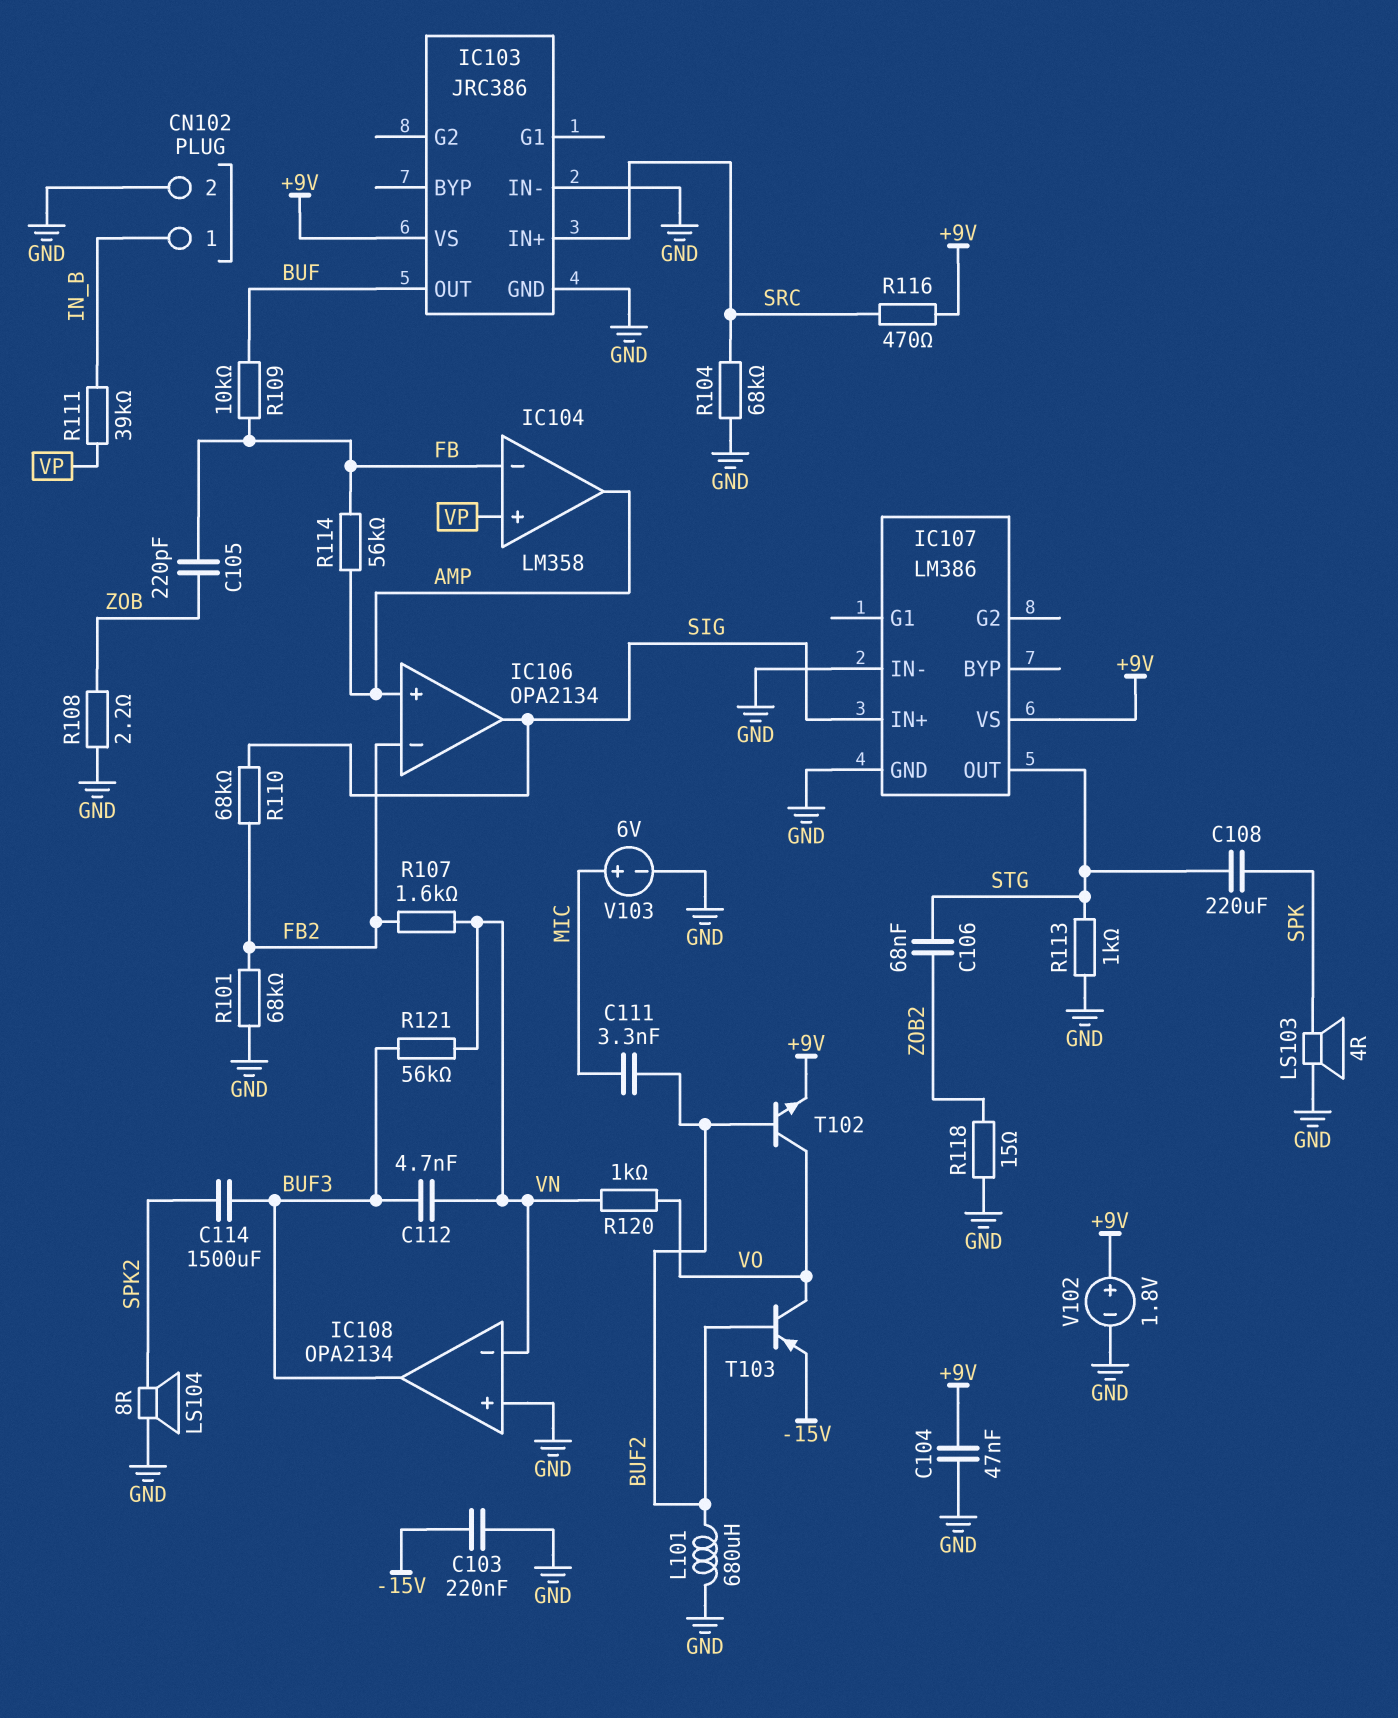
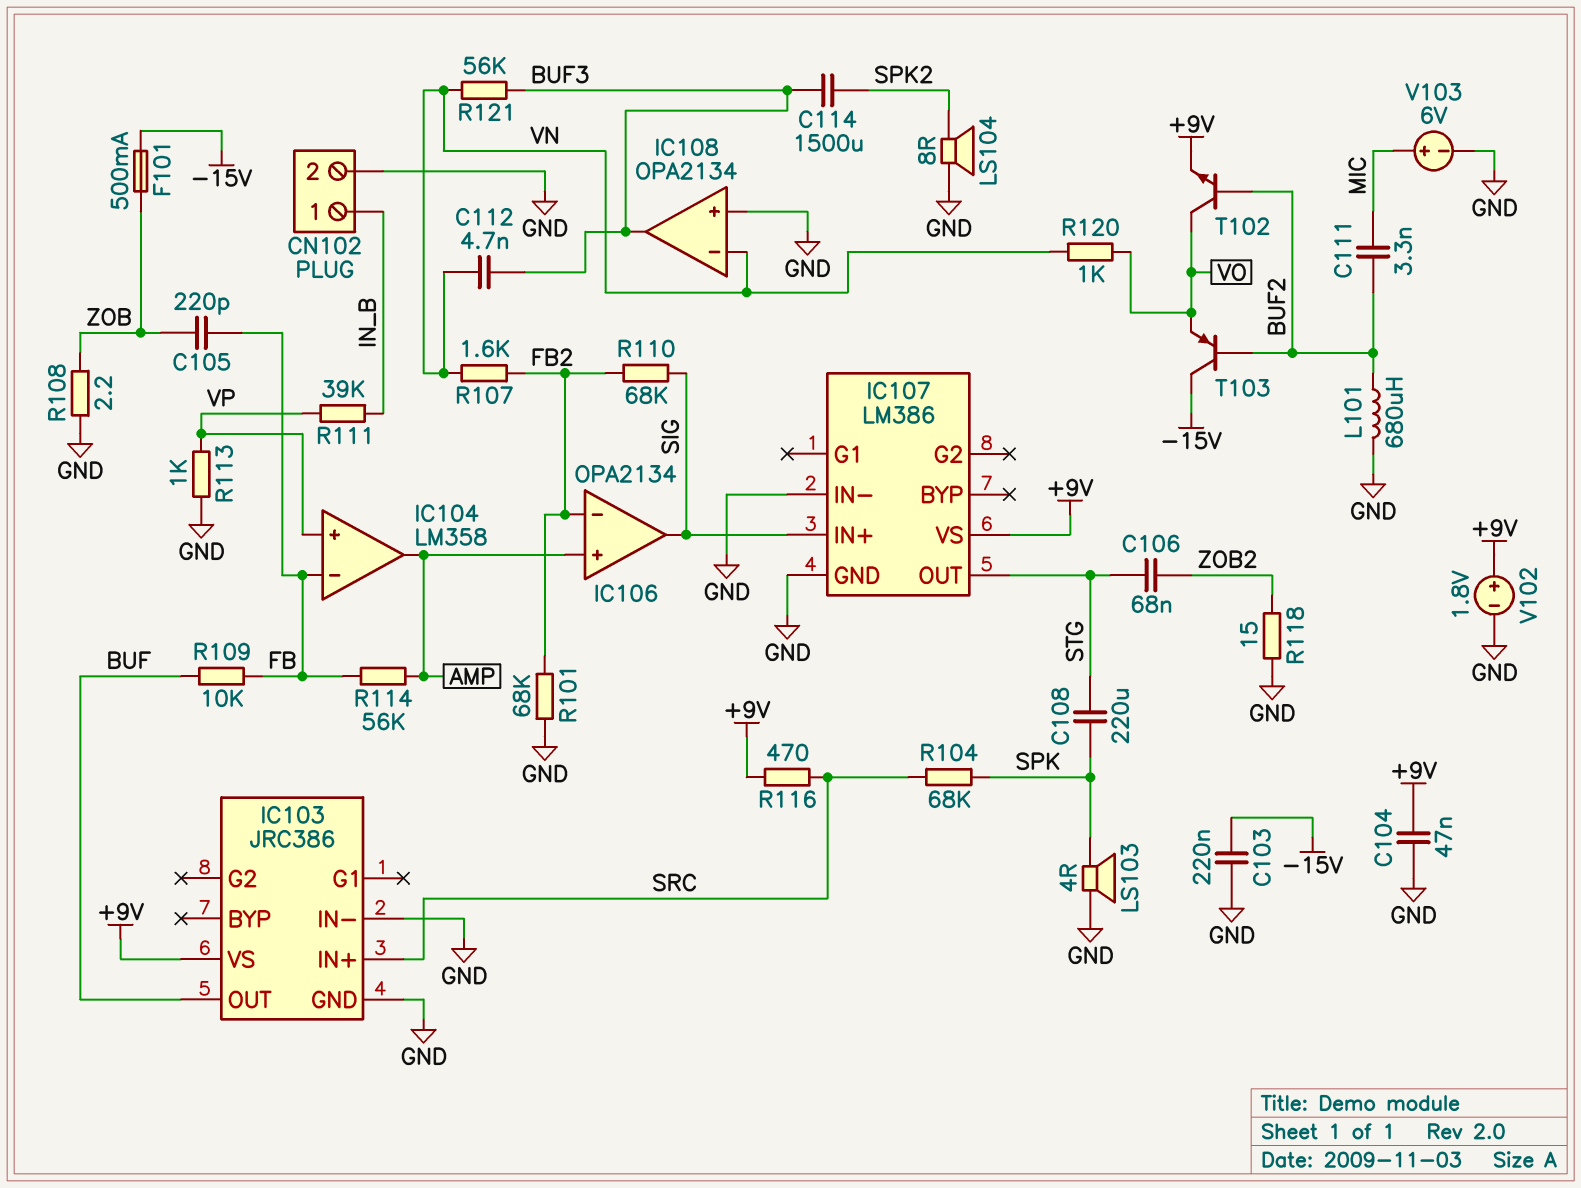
F101: none -> 500mA (-15V, ZOB)
R104: 68k (GND, SRC) -> 68k (SPK, SRC)
R113: 1k (GND, STG) -> 1k (GND, VP)
T103: PNP (B BUF2, C VO, E -15V) -> PNP (B BUF2, C -15V, E VO)

